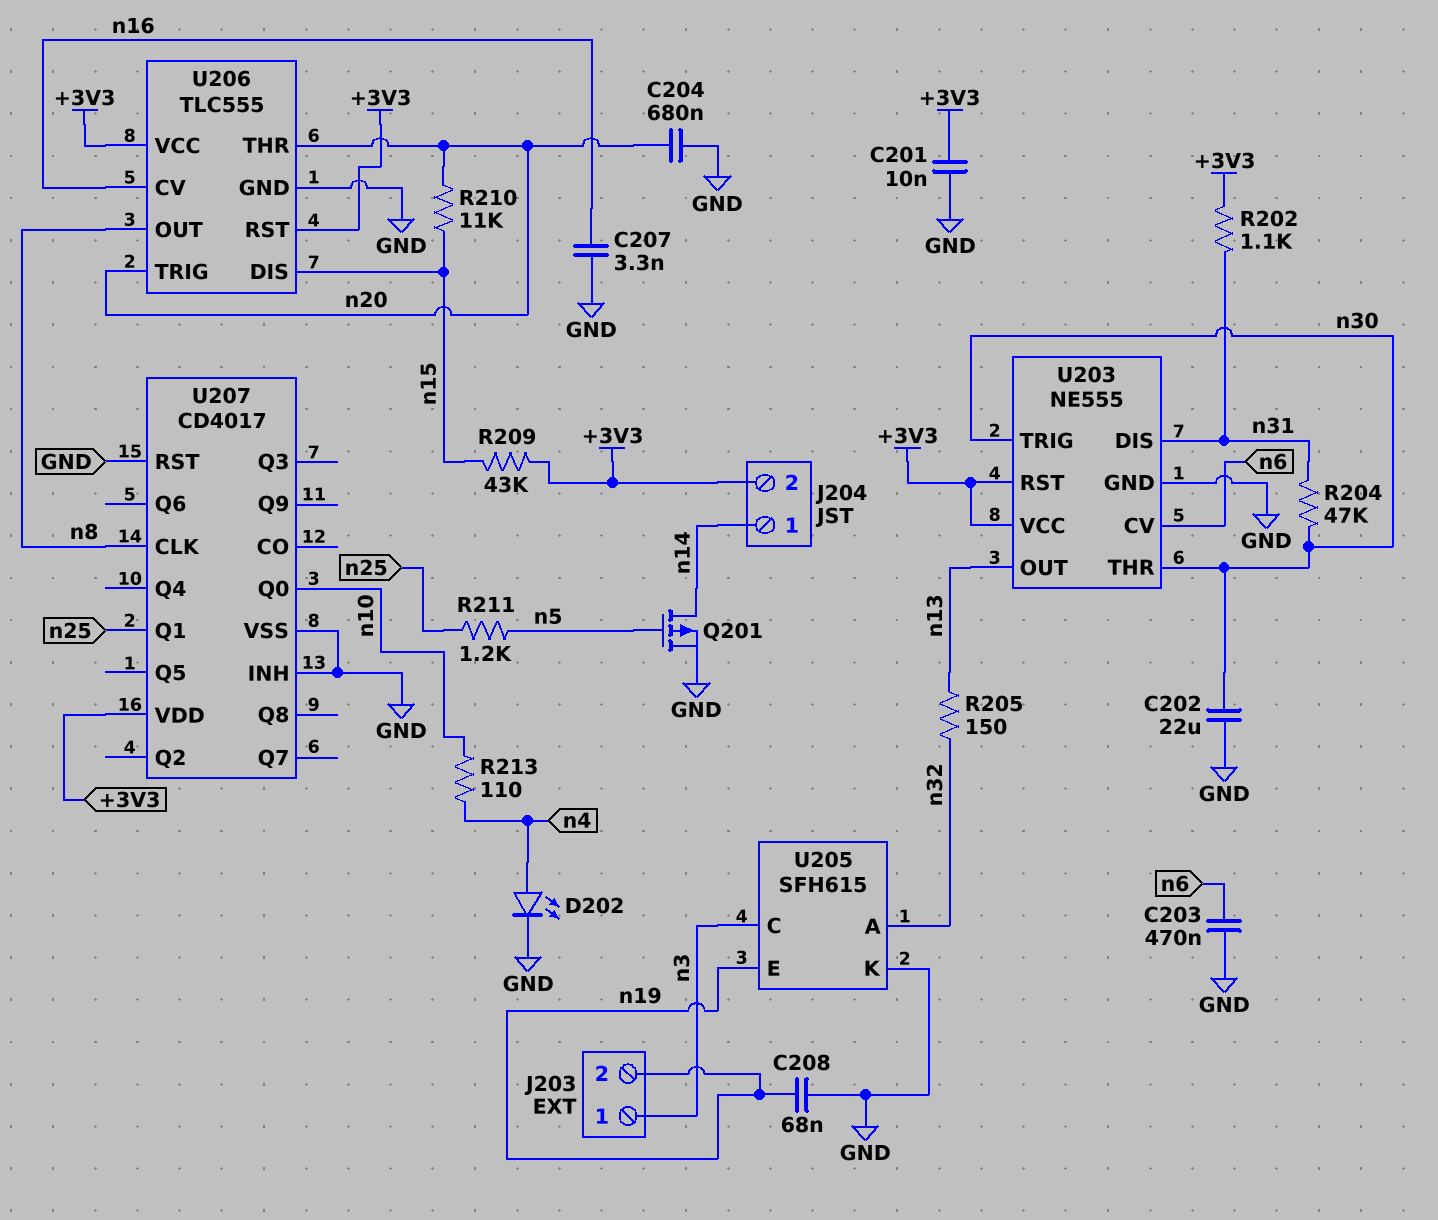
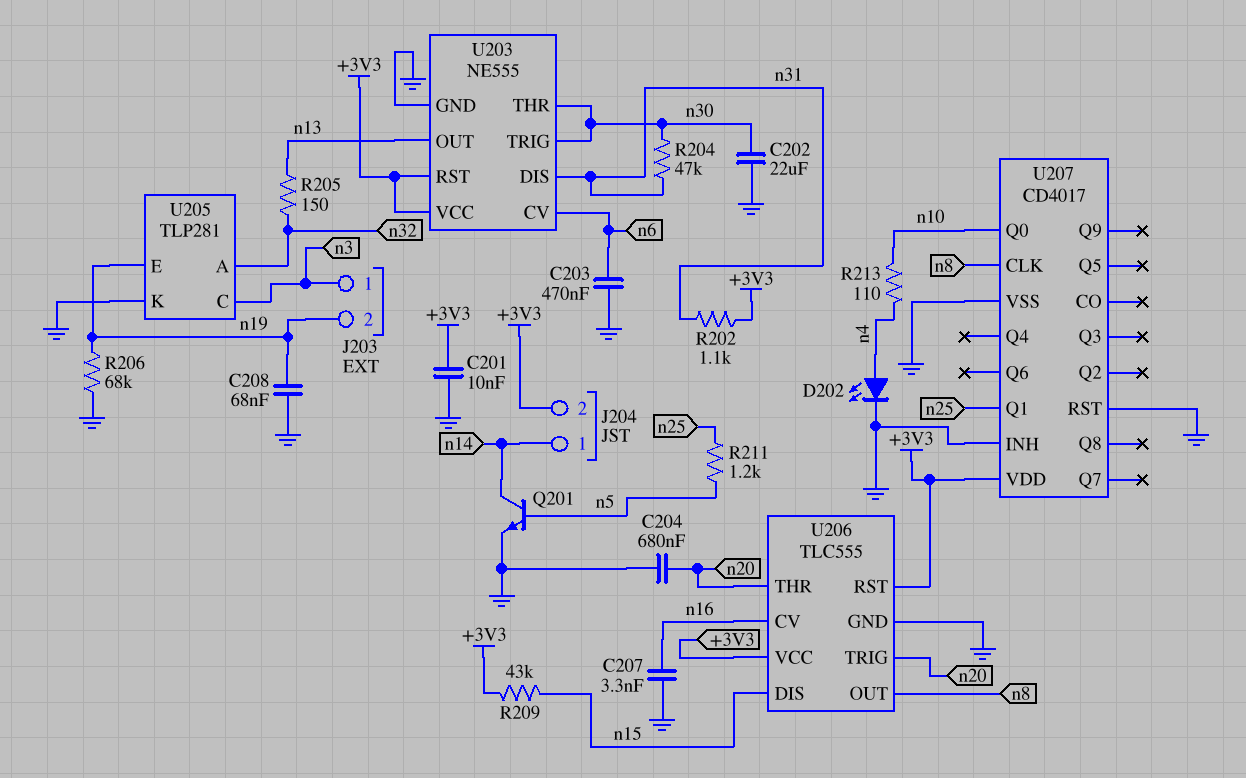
Q201: PMOS (G n5, D n14, S GND) -> NPN (B n5, C n14, E GND)
R206: none -> 68k (GND, n19)
R210: 11k (n15, n20) -> none
U205: SFH615 -> TLP281

